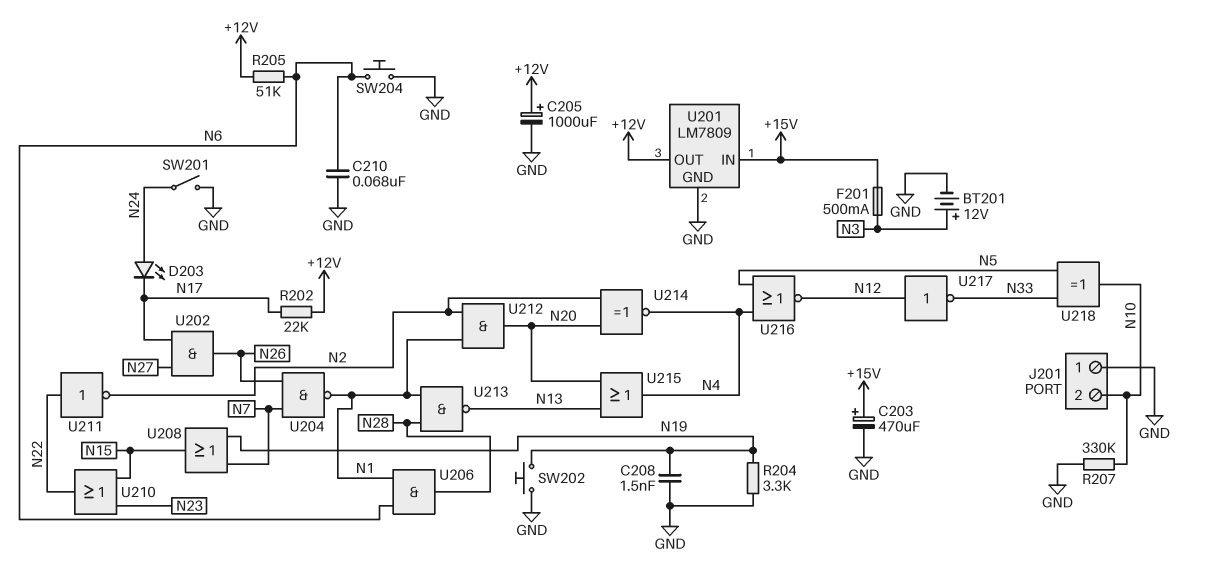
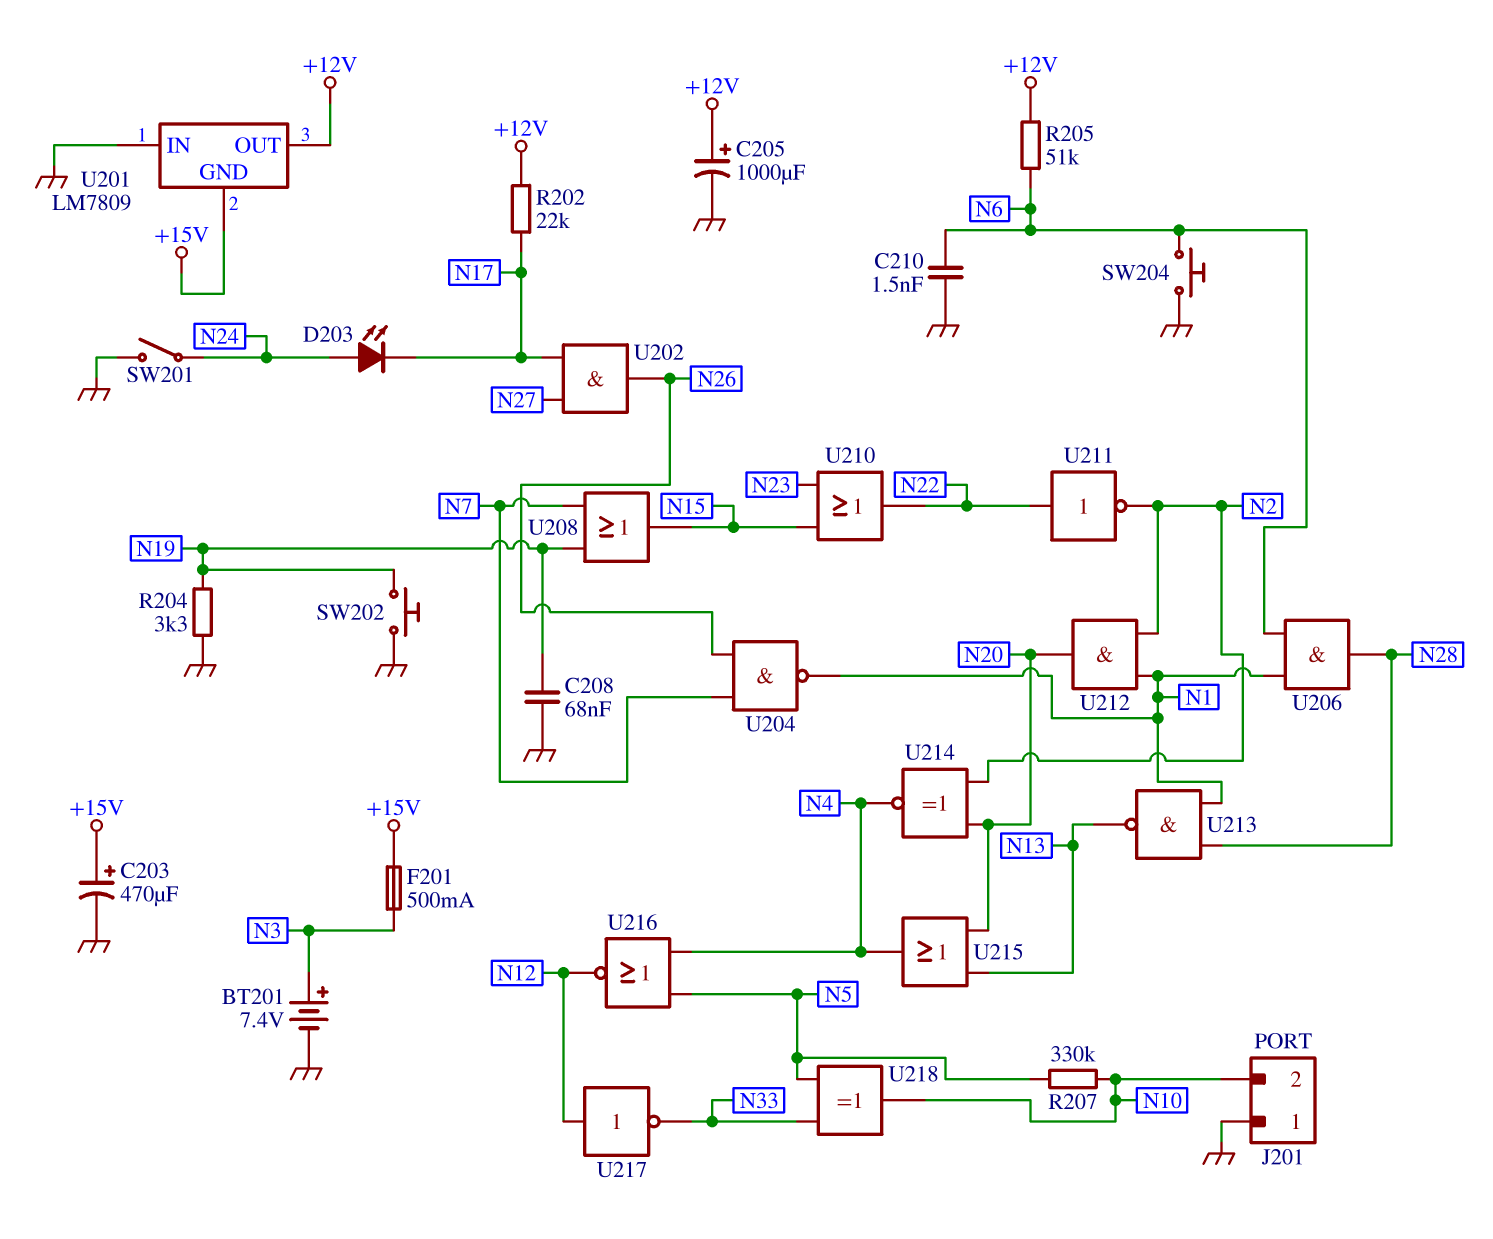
BT201: 12V (plus N3, minus GND) -> 7.4V (plus N3, minus GND)
C208: 1.5nF (GND, N19) -> 68nF (GND, N19)
C210: 68nF (GND, N6) -> 1.5nF (GND, N6)
R207: 330k (GND, N10) -> 330k (N5, N10)
U201 pin GND: GND -> +15V
U201 pin IN: +15V -> GND

